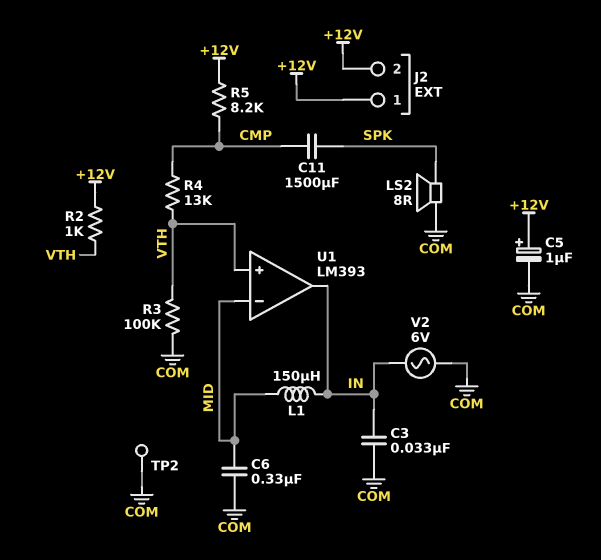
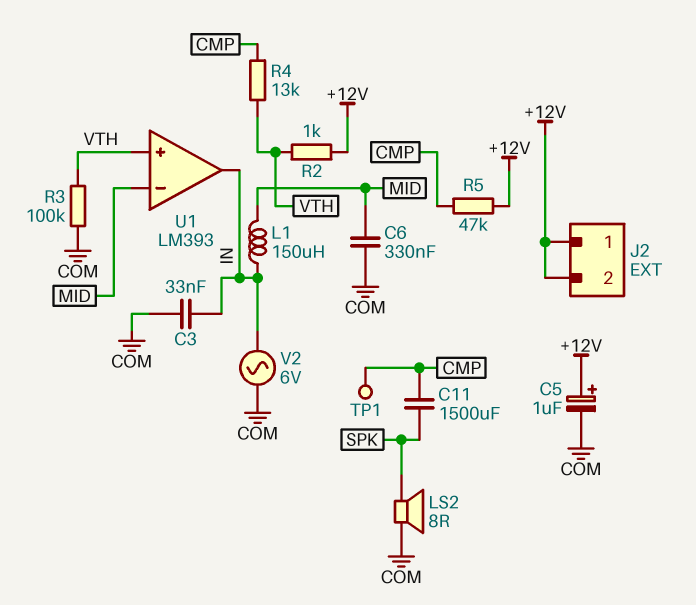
R5: 8.2k (+12V, CMP) -> 47k (+12V, CMP)
TP1: none -> test point (CMP)
TP2: test point (COM) -> none

